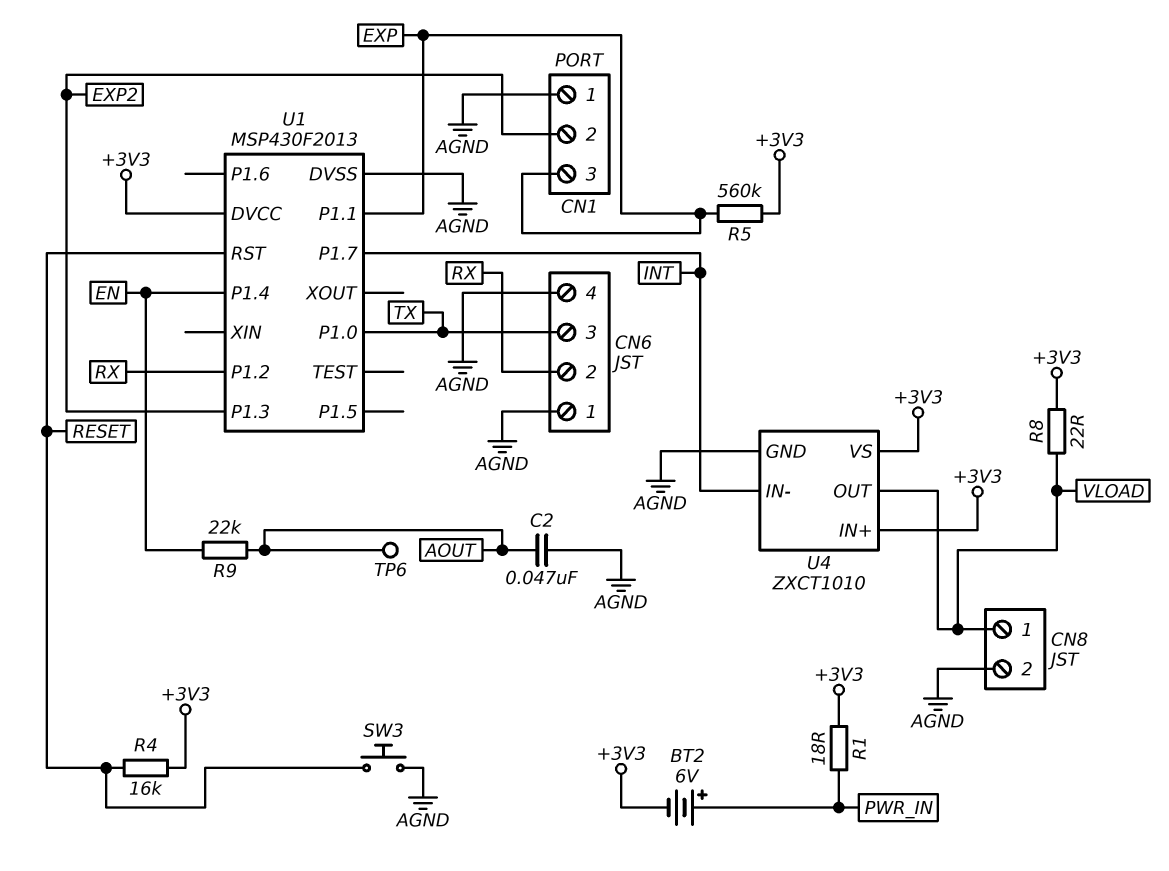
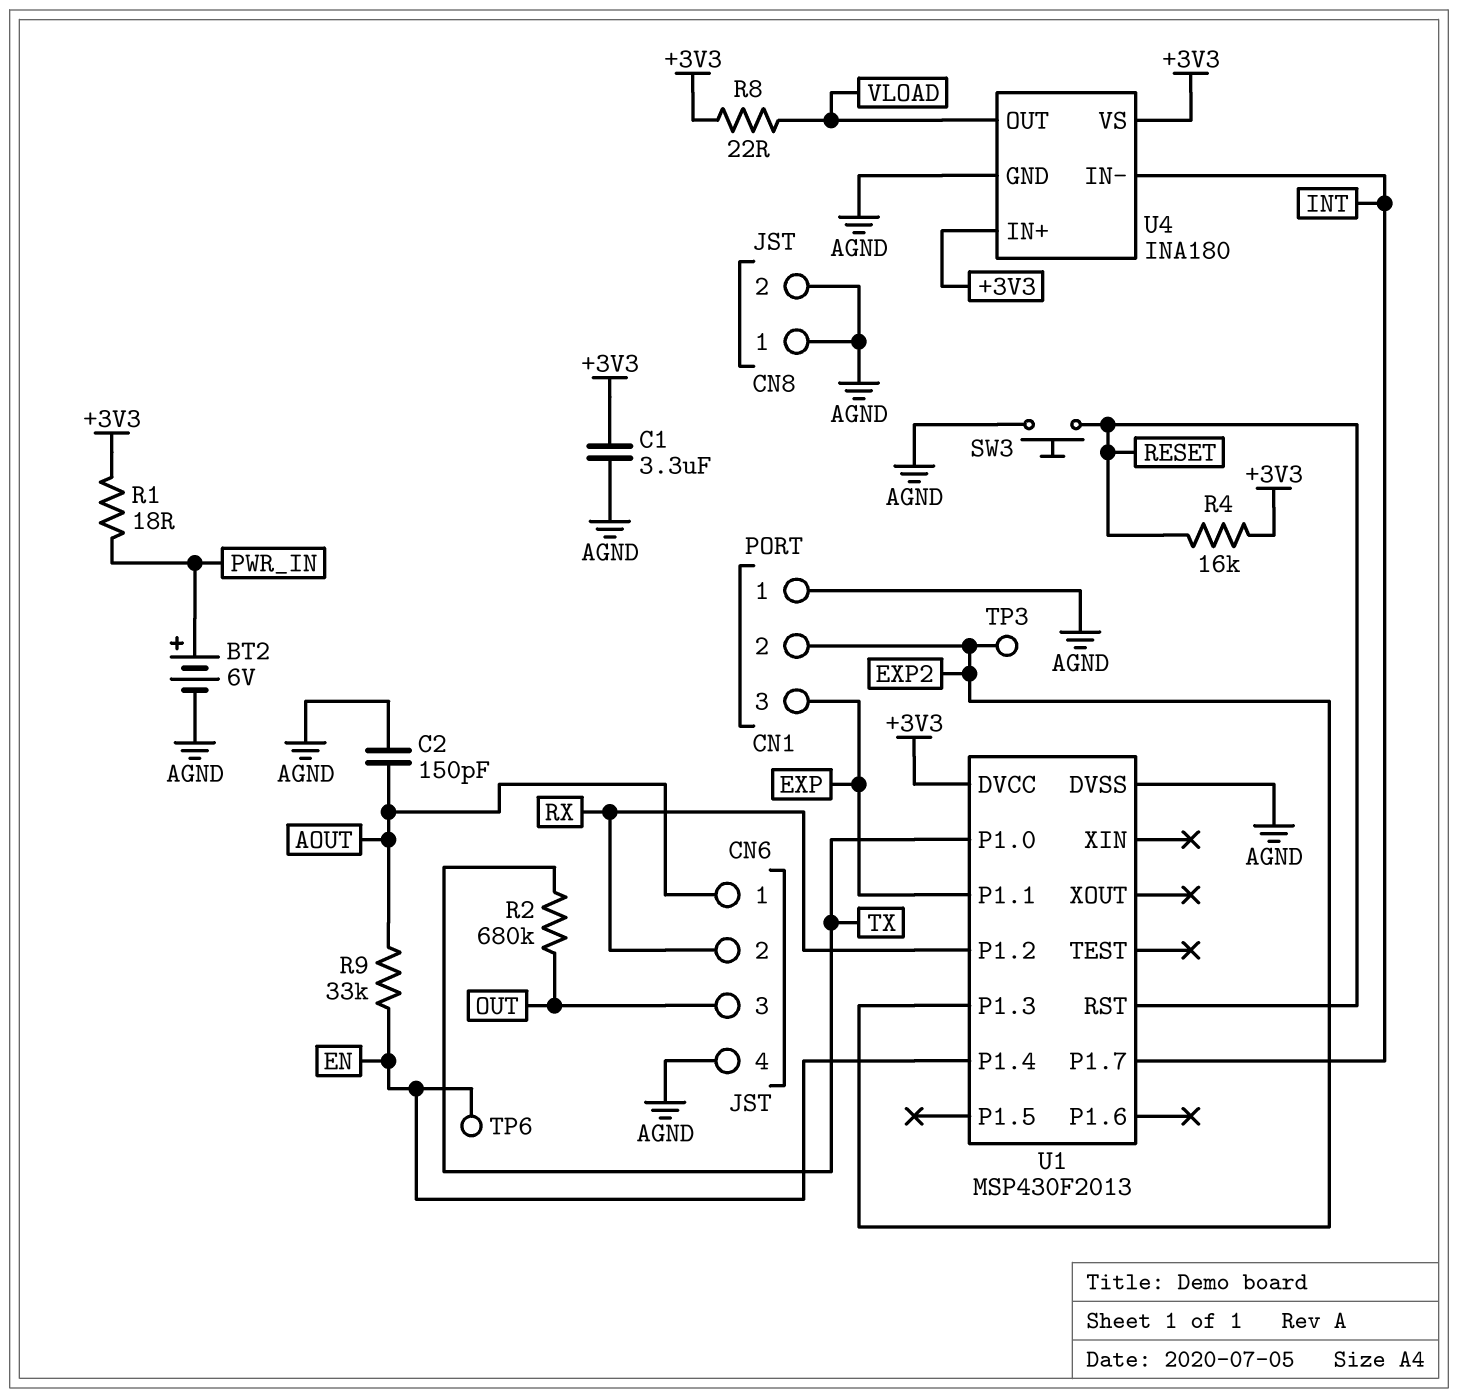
BT2: 6V (plus PWR_IN, minus +3V3) -> 6V (plus PWR_IN, minus AGND)
C1: none -> 3.3uF (+3V3, AGND)
C2: 47nF (AGND, AOUT) -> 150pF (AGND, AOUT)
CN6 pin 1: AGND -> AOUT
CN6 pin 3: TX -> OUT
CN8 pin 1: VLOAD -> AGND
R2: none -> 680k (OUT, TX)
R5: 560k (+3V3, EXP) -> none
R9: 22k (AOUT, EN) -> 33k (AOUT, EN)
TP3: none -> test point (EXP2)
TP6: test point (AOUT) -> test point (EN)
U4: ZXCT1010 -> INA180

